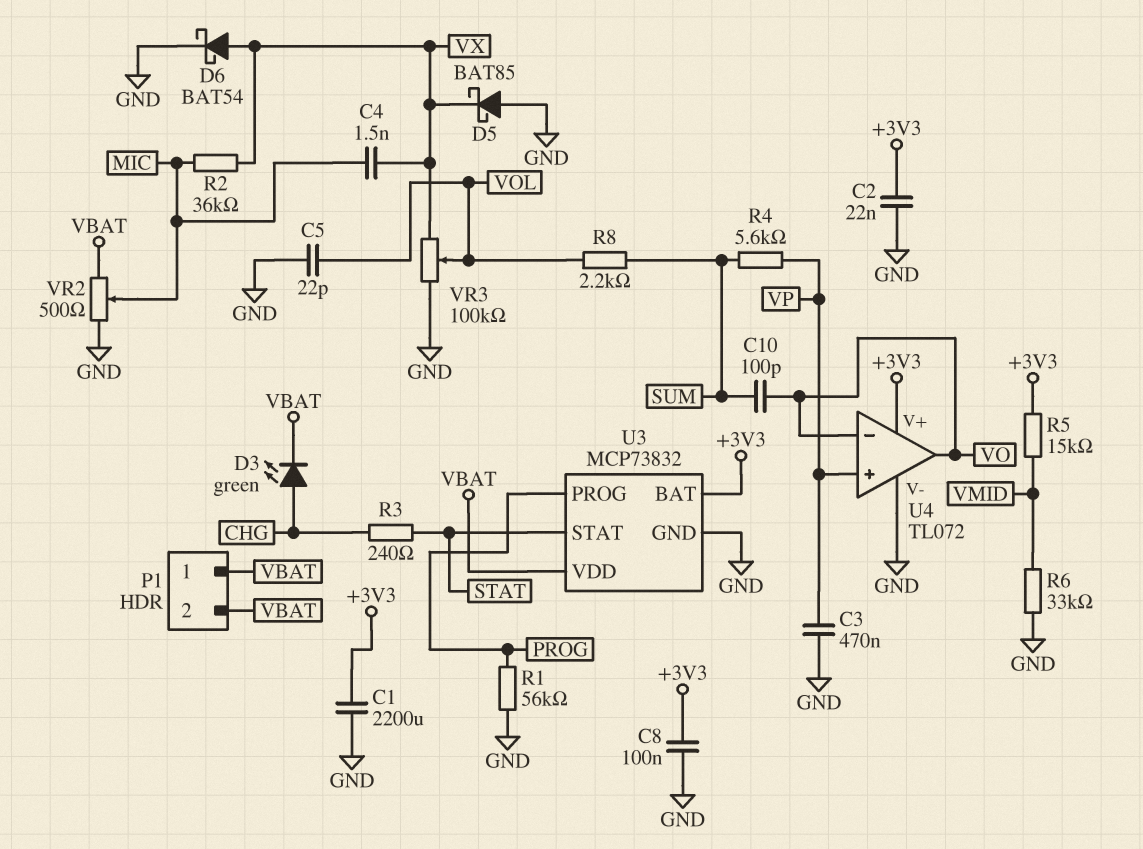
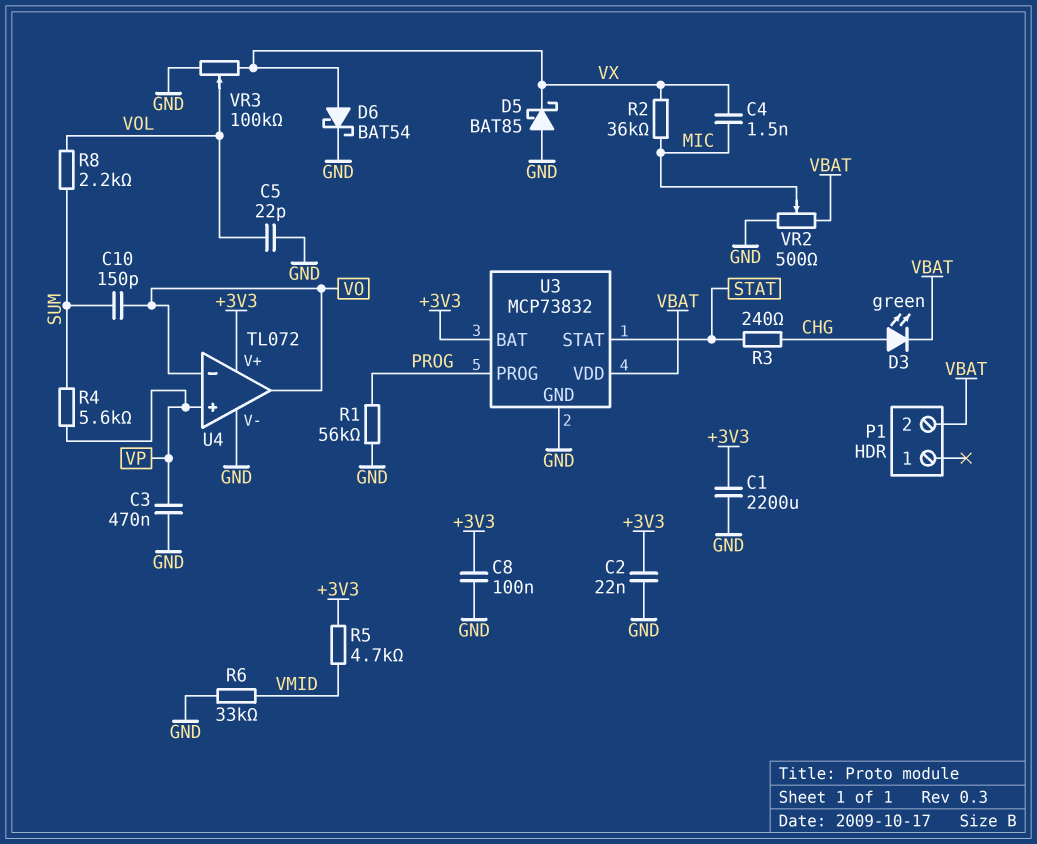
C10: 100pF (SUM, VO) -> 150pF (SUM, VO)
P1 pin 1: VBAT -> none
R5: 15k (+3V3, VMID) -> 4.7k (+3V3, VMID)

